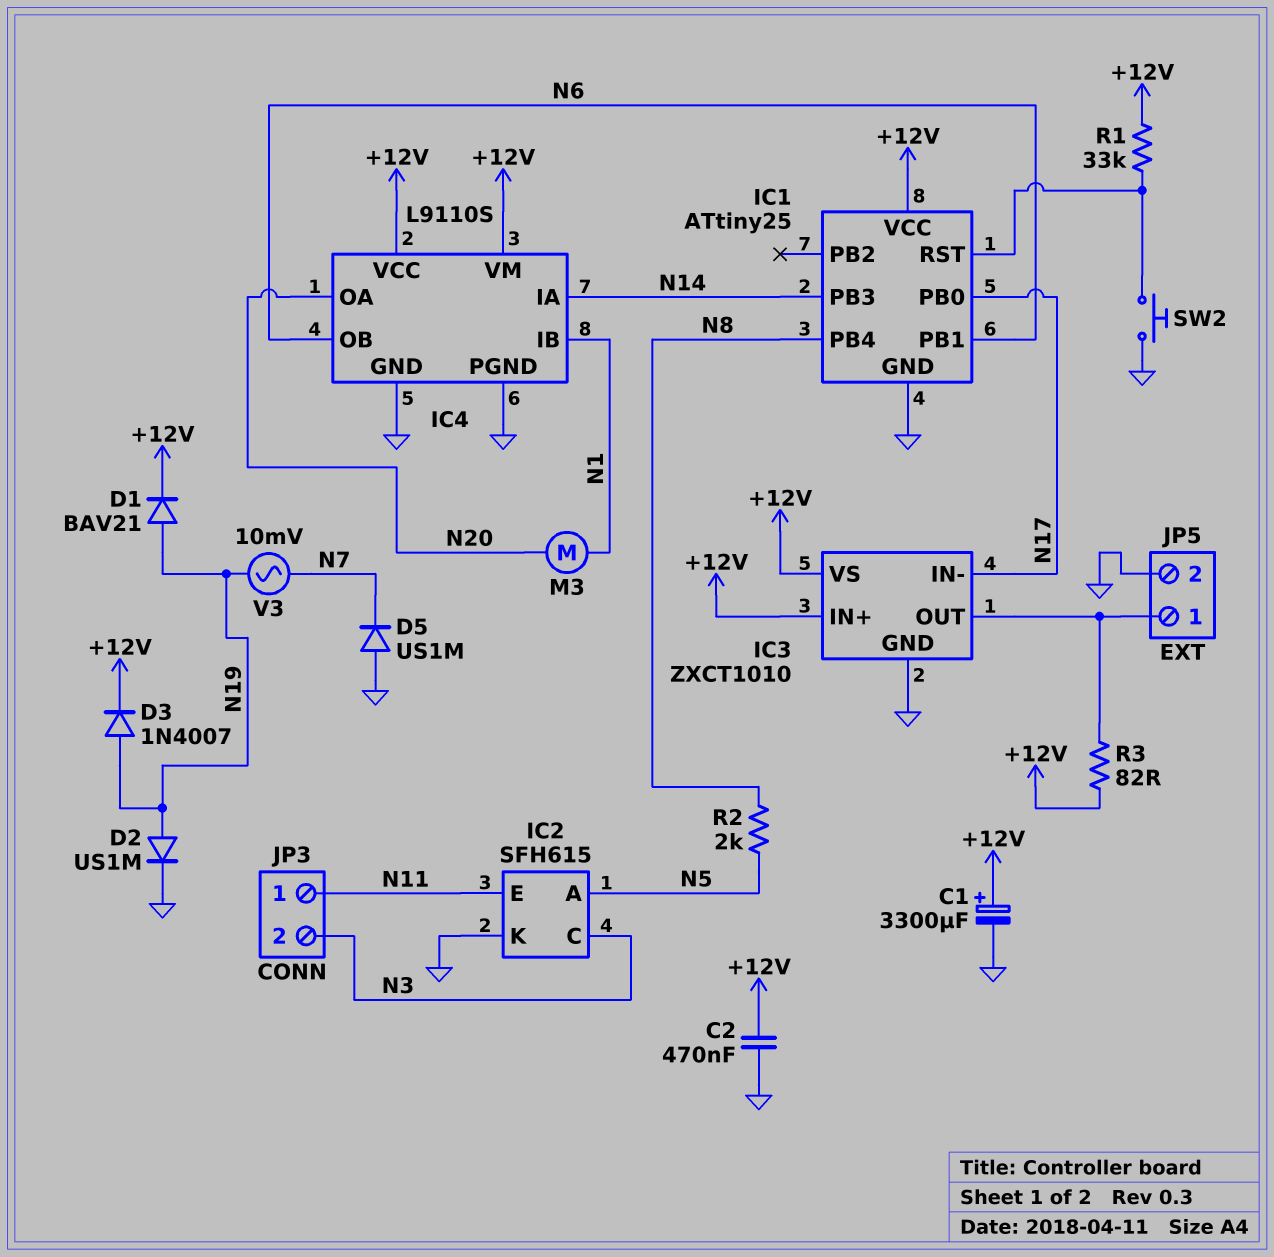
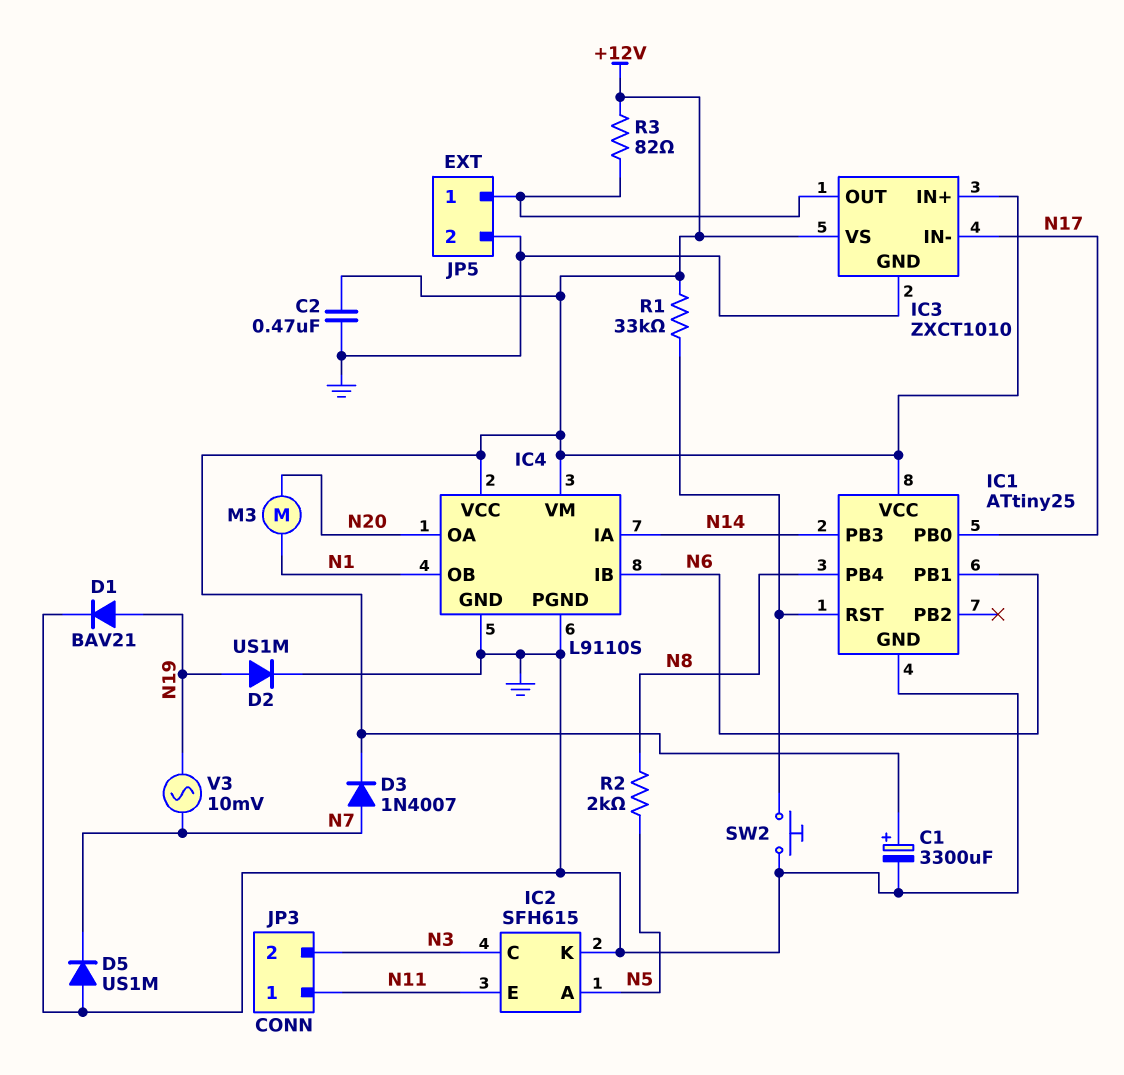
D1: diode BAV21 (A N19, K +12V) -> diode BAV21 (A N19, K GND)
D3: diode 1N4007 (A N19, K +12V) -> diode 1N4007 (A N7, K +12V)
IC4 pin IB: N1 -> N6
IC4 pin OB: N6 -> N1

